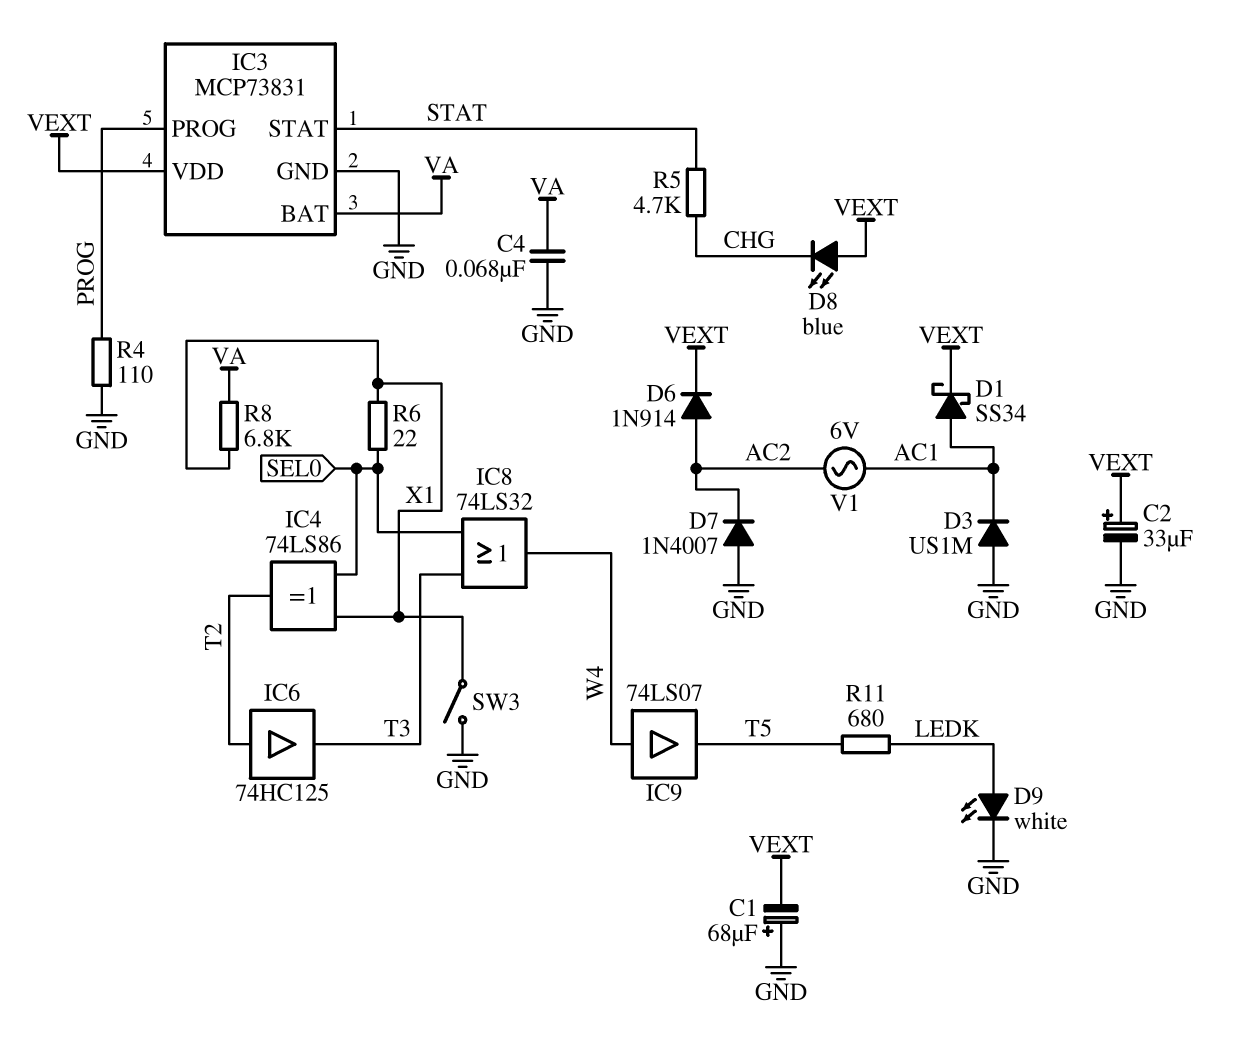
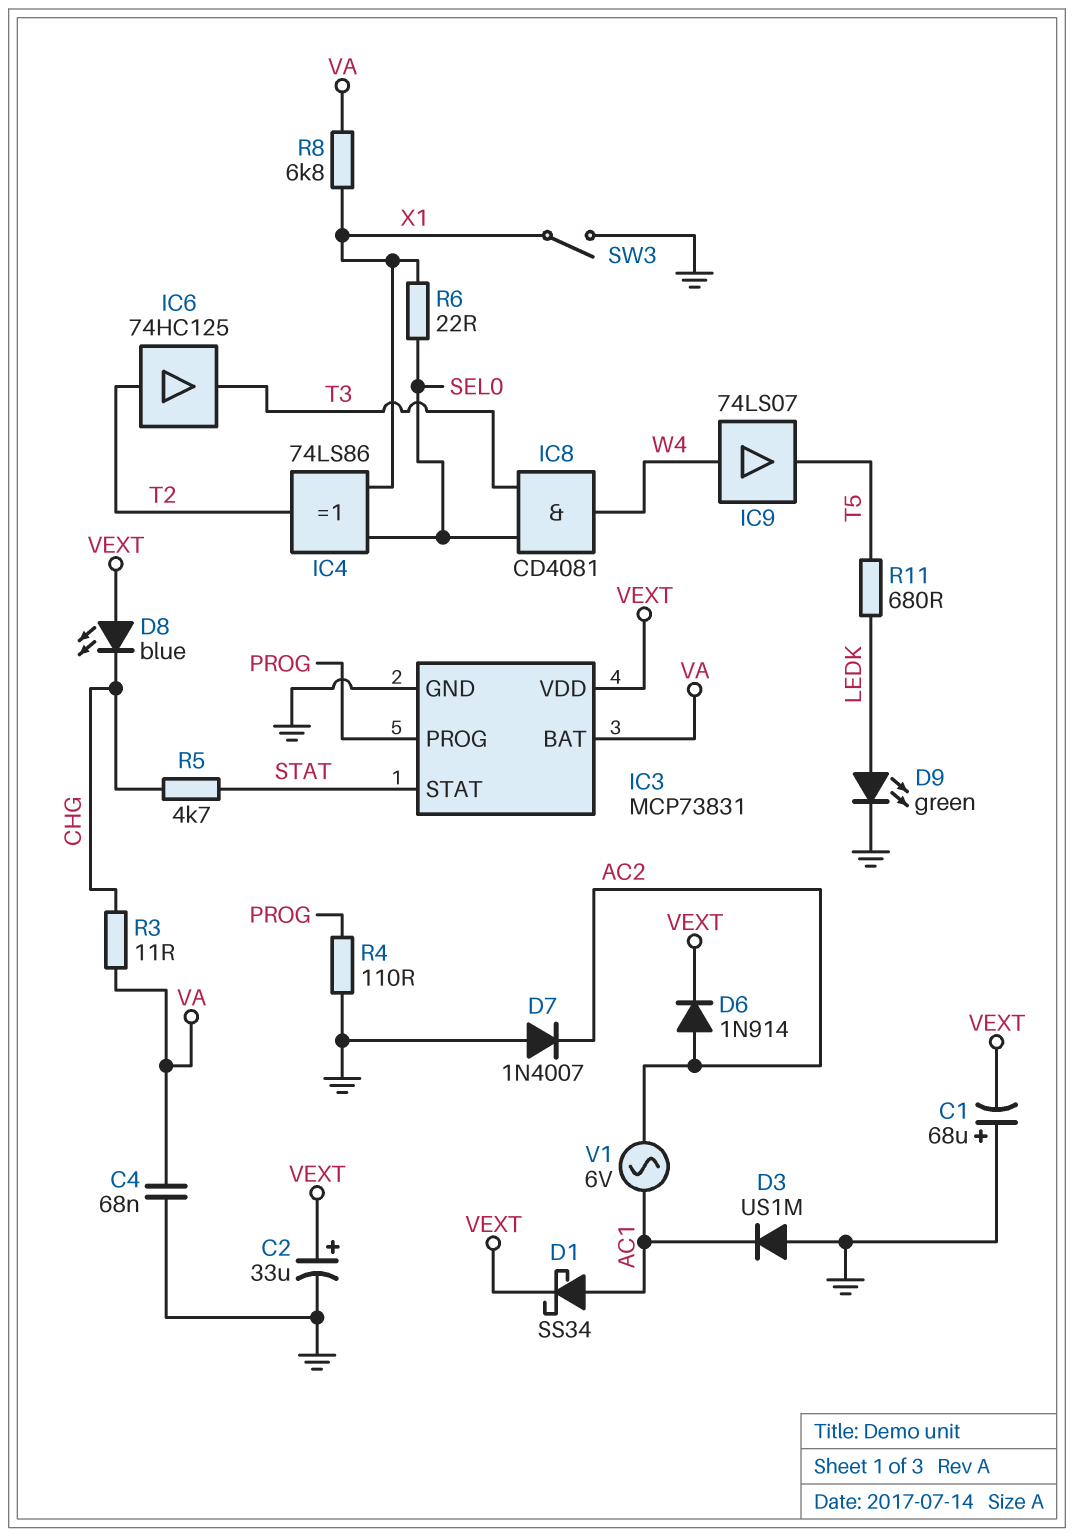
D9: LED white (A LEDK, K GND) -> LED green (A LEDK, K GND)
IC8: OR 74LS32 (in SEL0, in T3, out W4) -> AND CD4081 (in SEL0, in T3, out W4)
R3: none -> 11 (CHG, VA)

